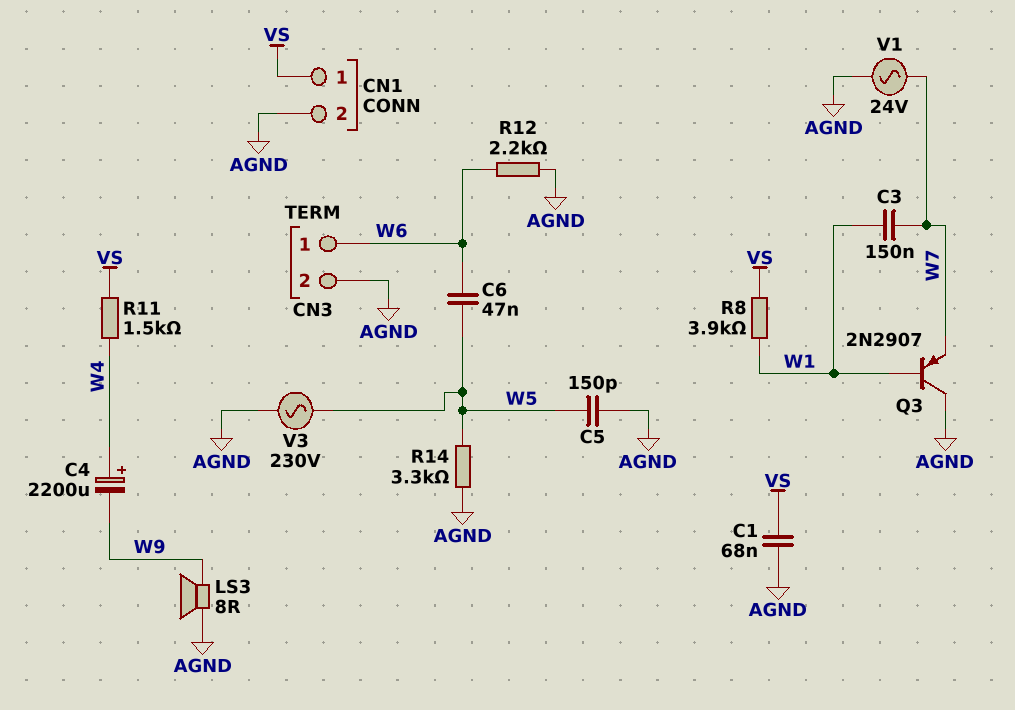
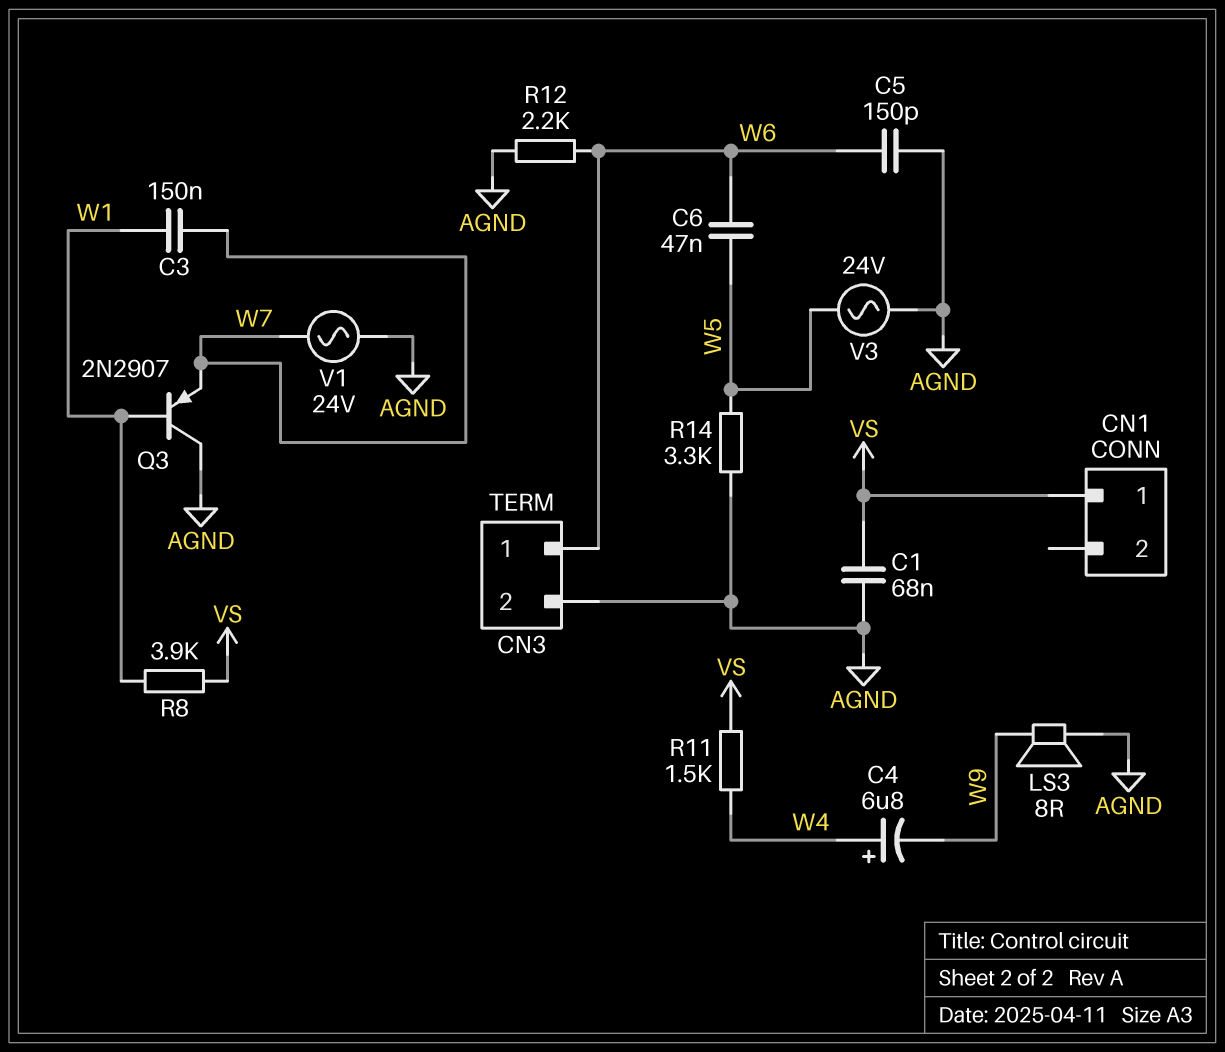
C4: 2200uF (plus W4, minus W9) -> 6.8uF (plus W4, minus W9)
C5: 150pF (AGND, W5) -> 150pF (AGND, W6)
CN1 pin 2: AGND -> none
V3: AC 230V (AGND, W5) -> AC 24V (AGND, W5)

